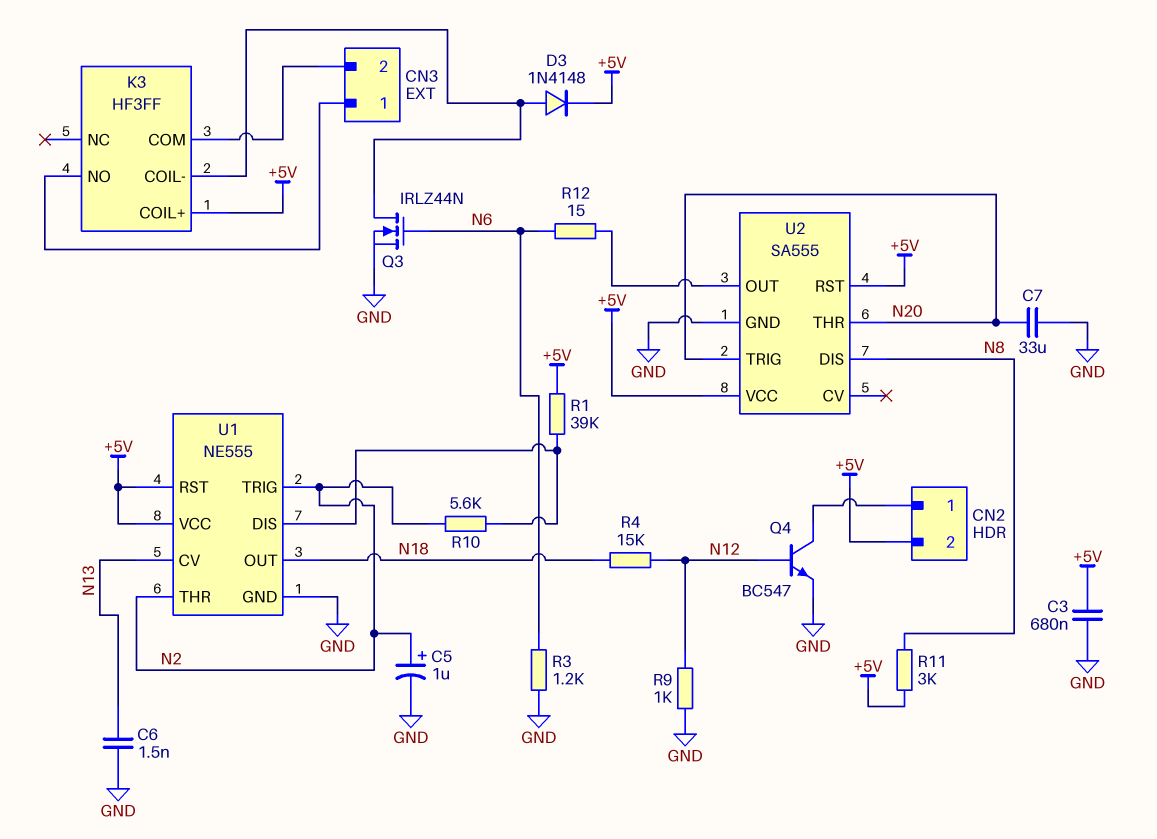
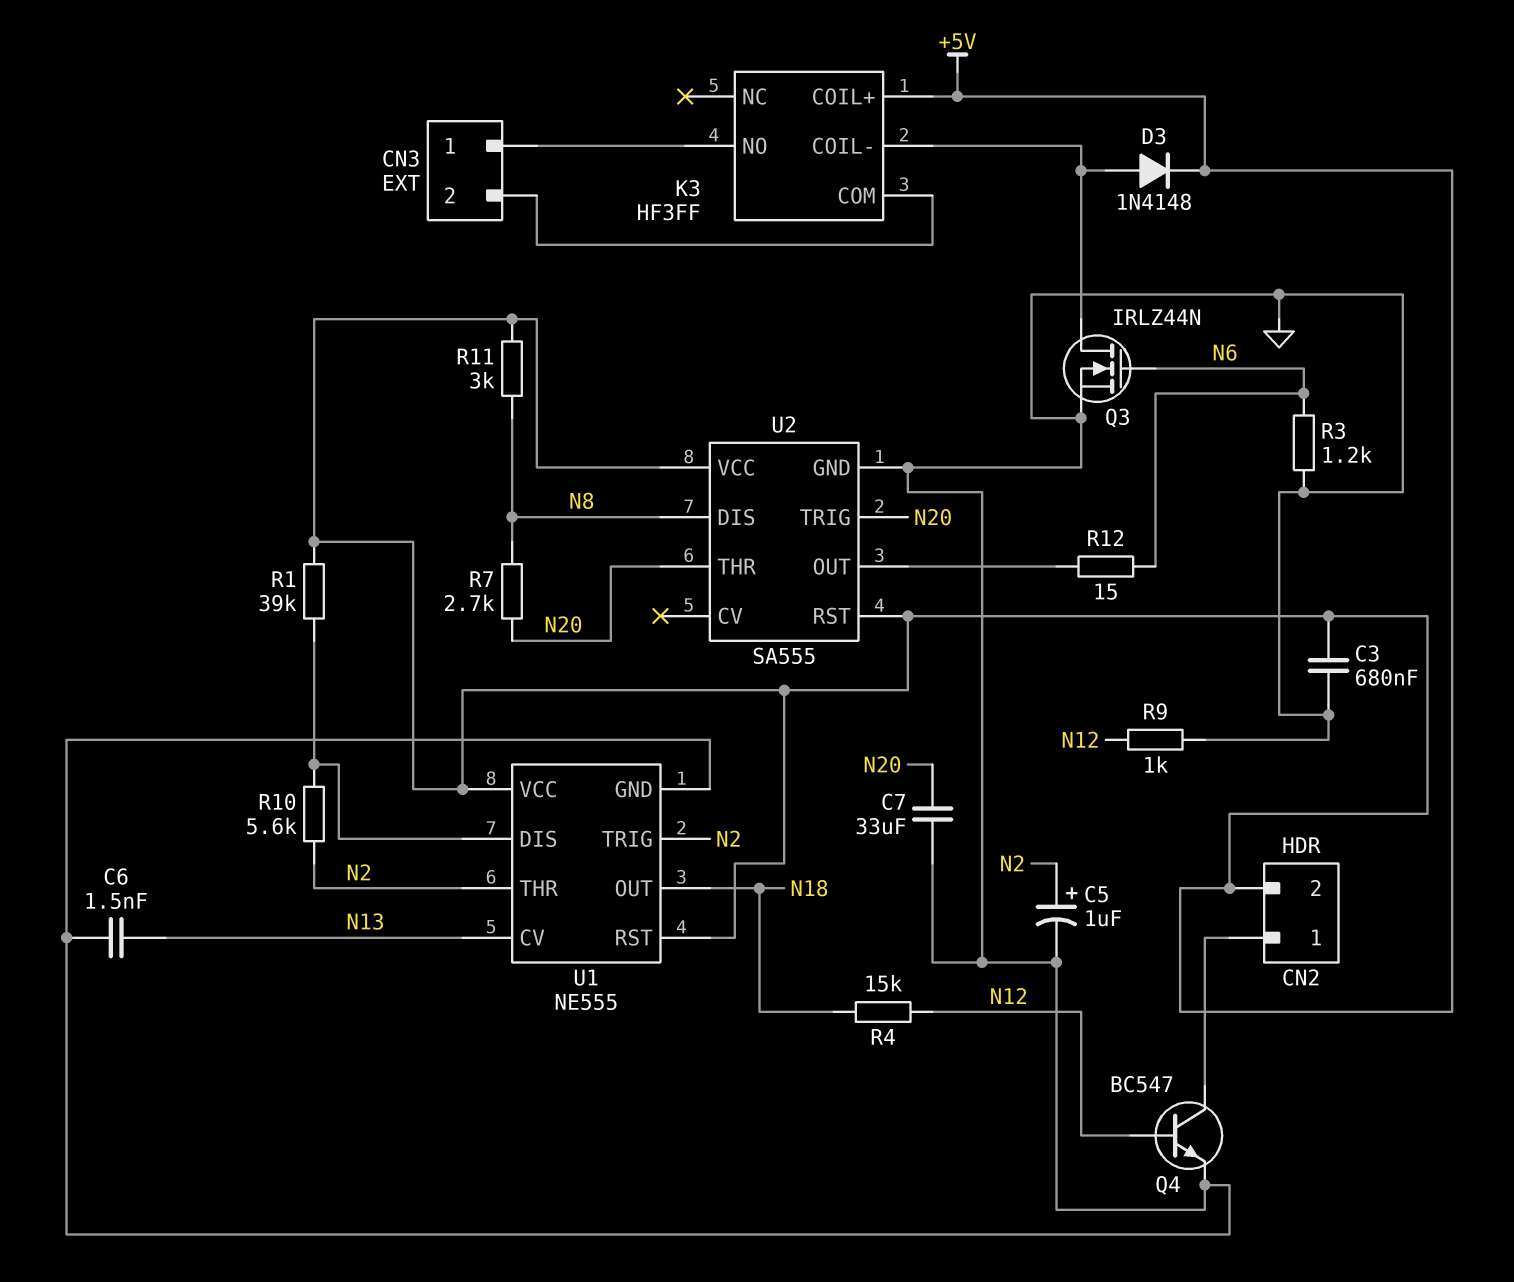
R7: none -> 2.7k (N8, N20)

